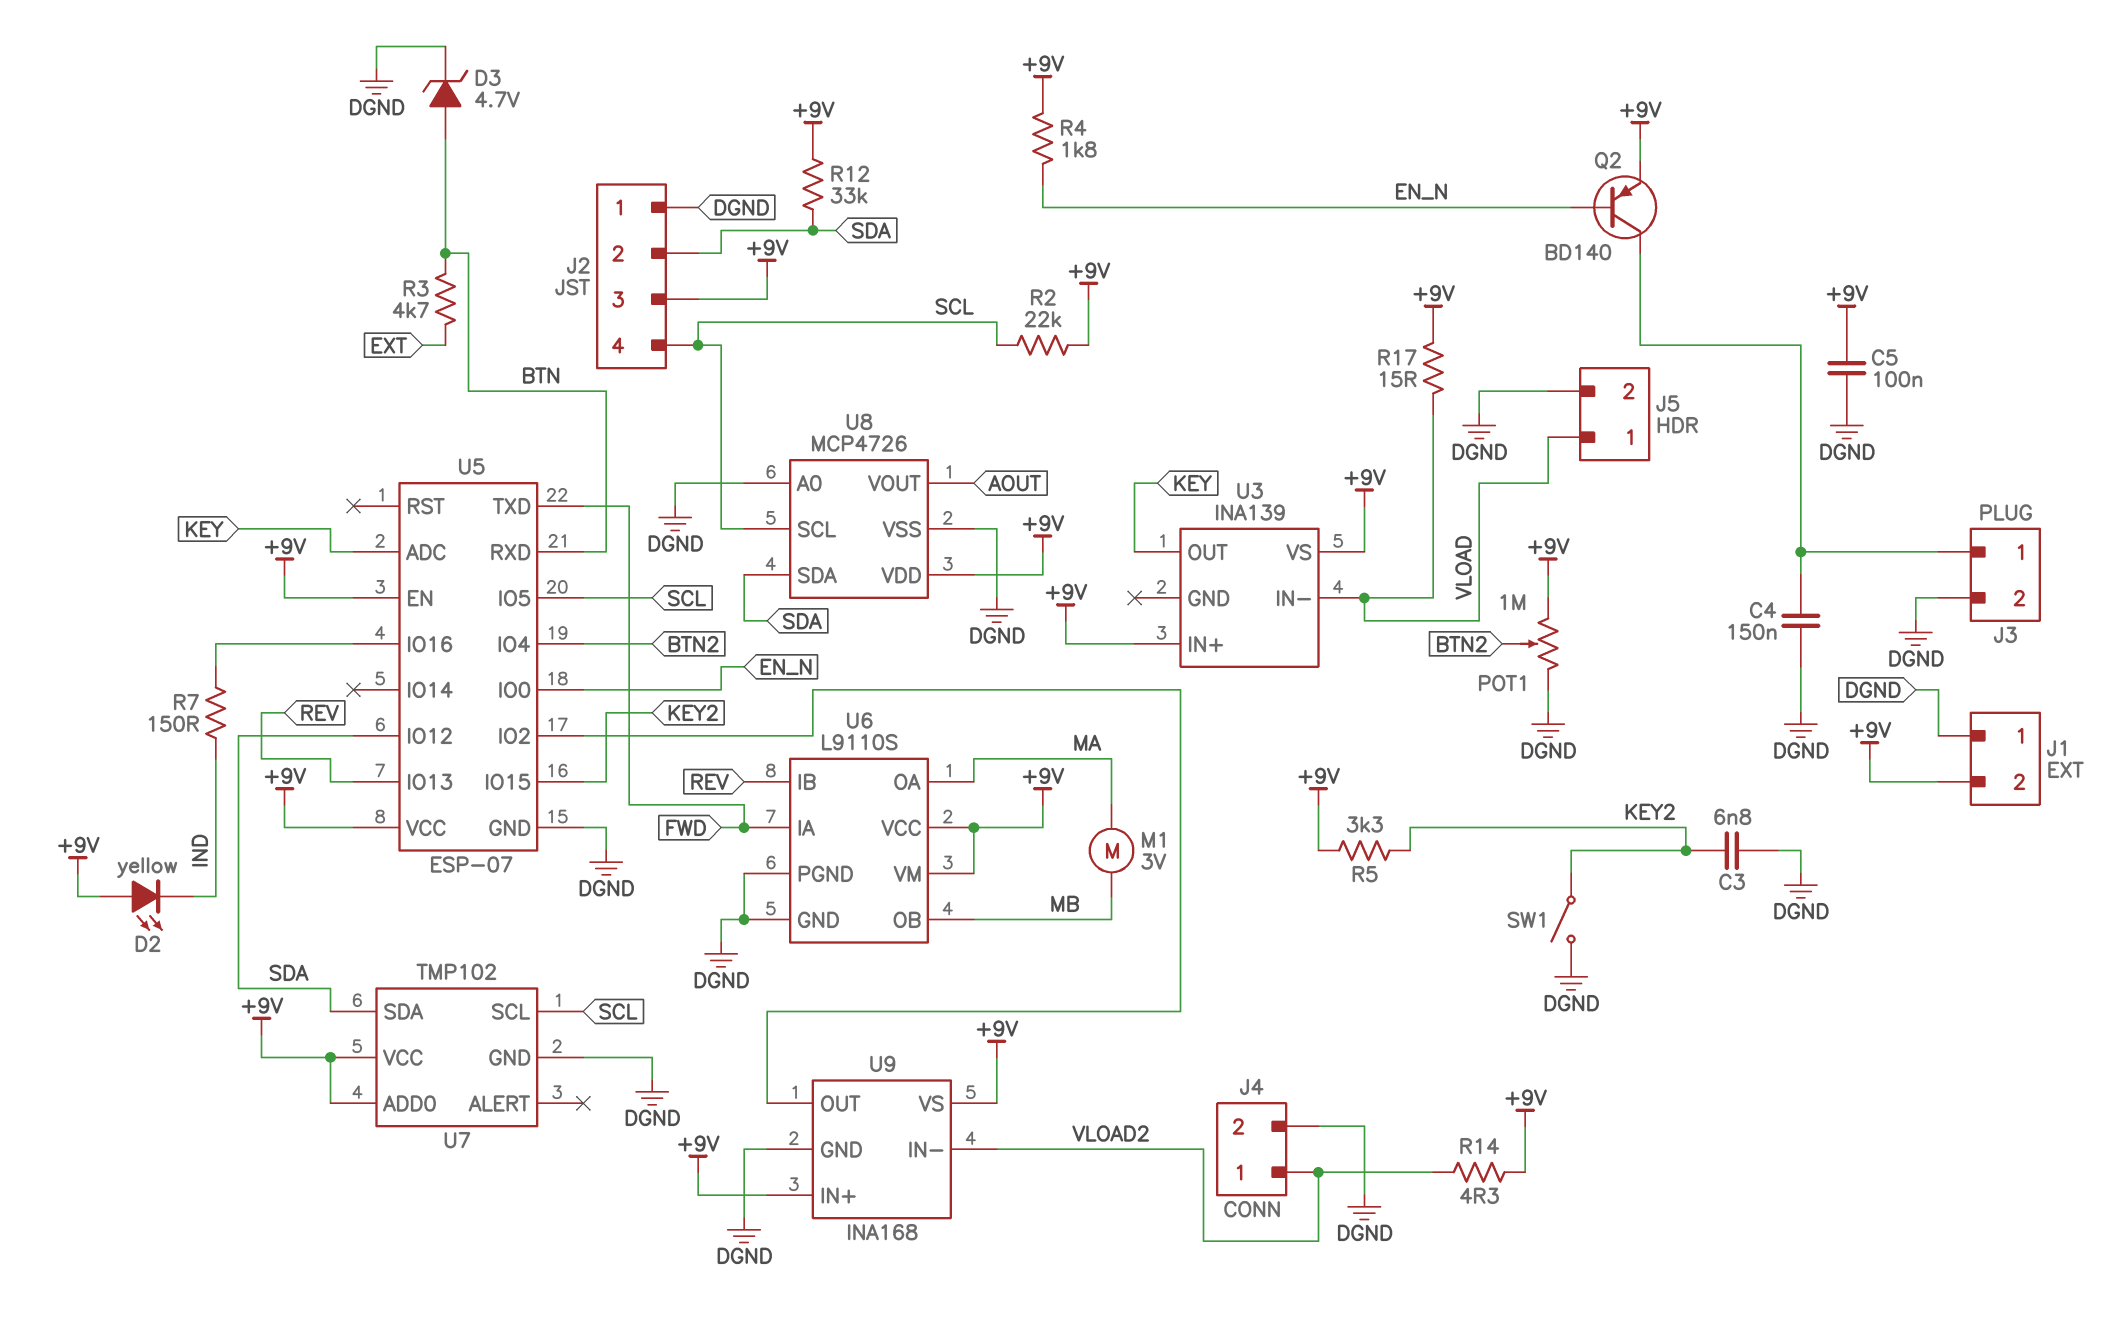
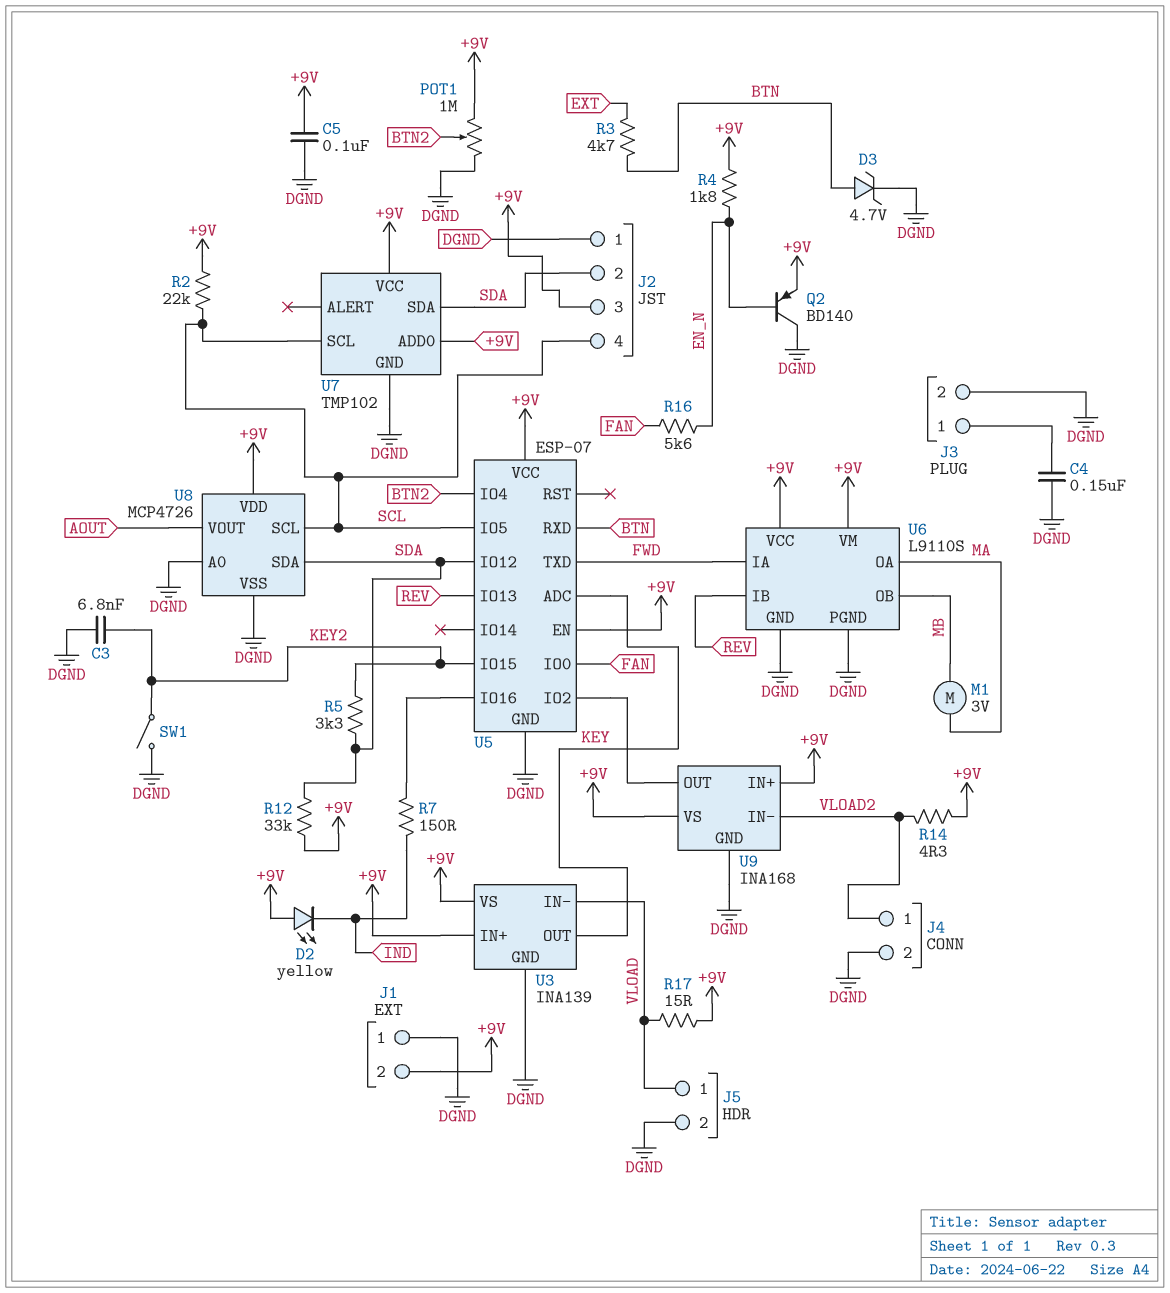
Q2: PNP BD140 (B EN_N, C J3/1, E +9V) -> PNP BD140 (B EN_N, C DGND, E +9V)
R5: 3.3k (+9V, KEY2) -> 3.3k (KEY2, SDA)
R16: none -> 5.6k (EN_N, FAN)
U3 pin GND: none -> DGND
U5 pin IO0: EN_N -> FAN

